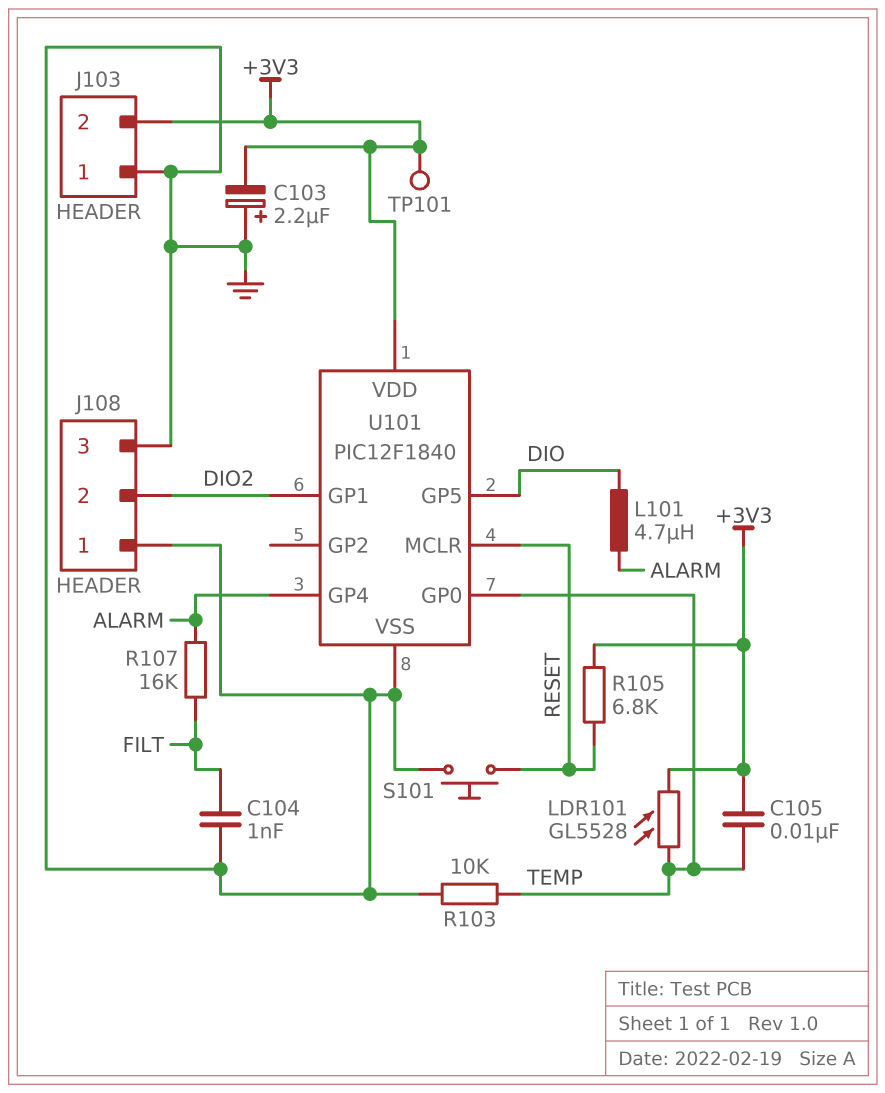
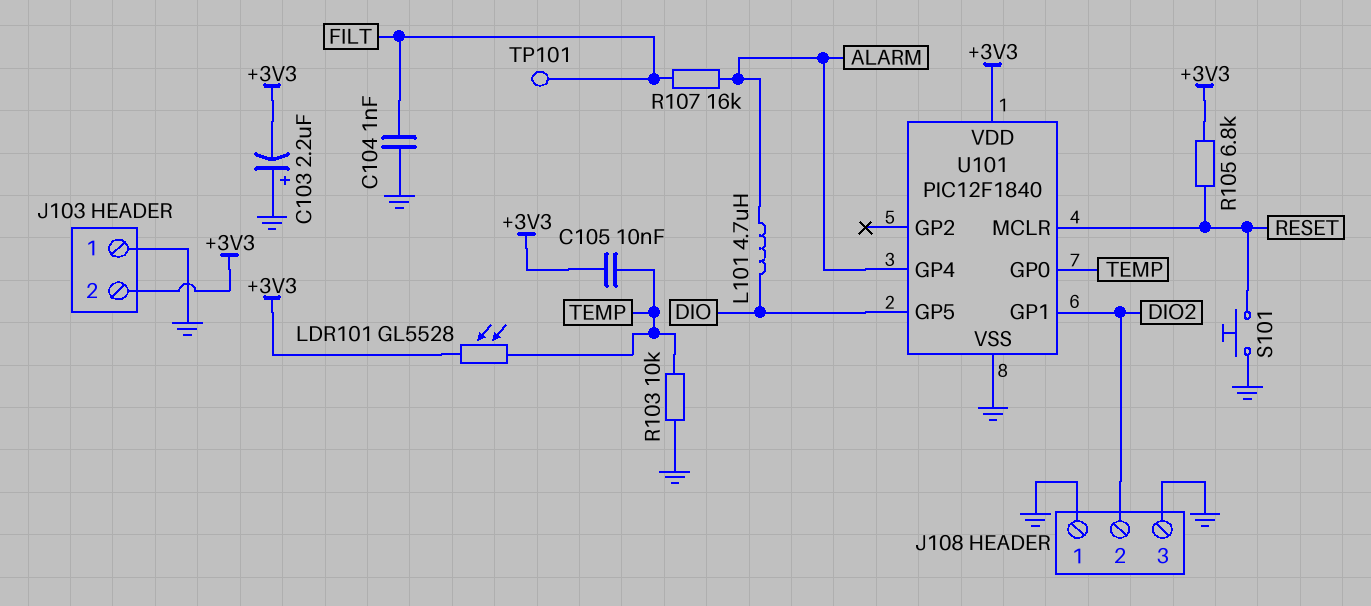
TP101: test point (+3V3) -> test point (FILT)

